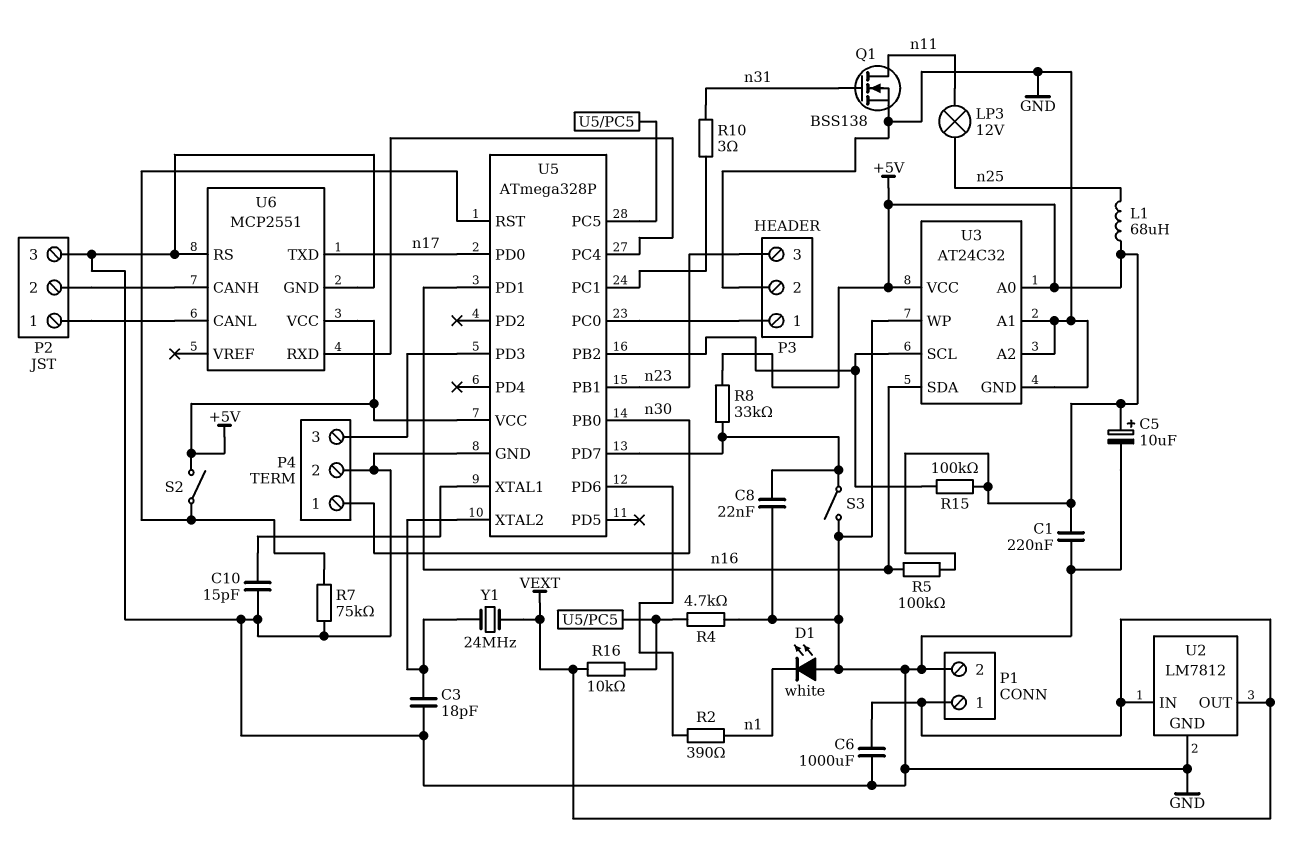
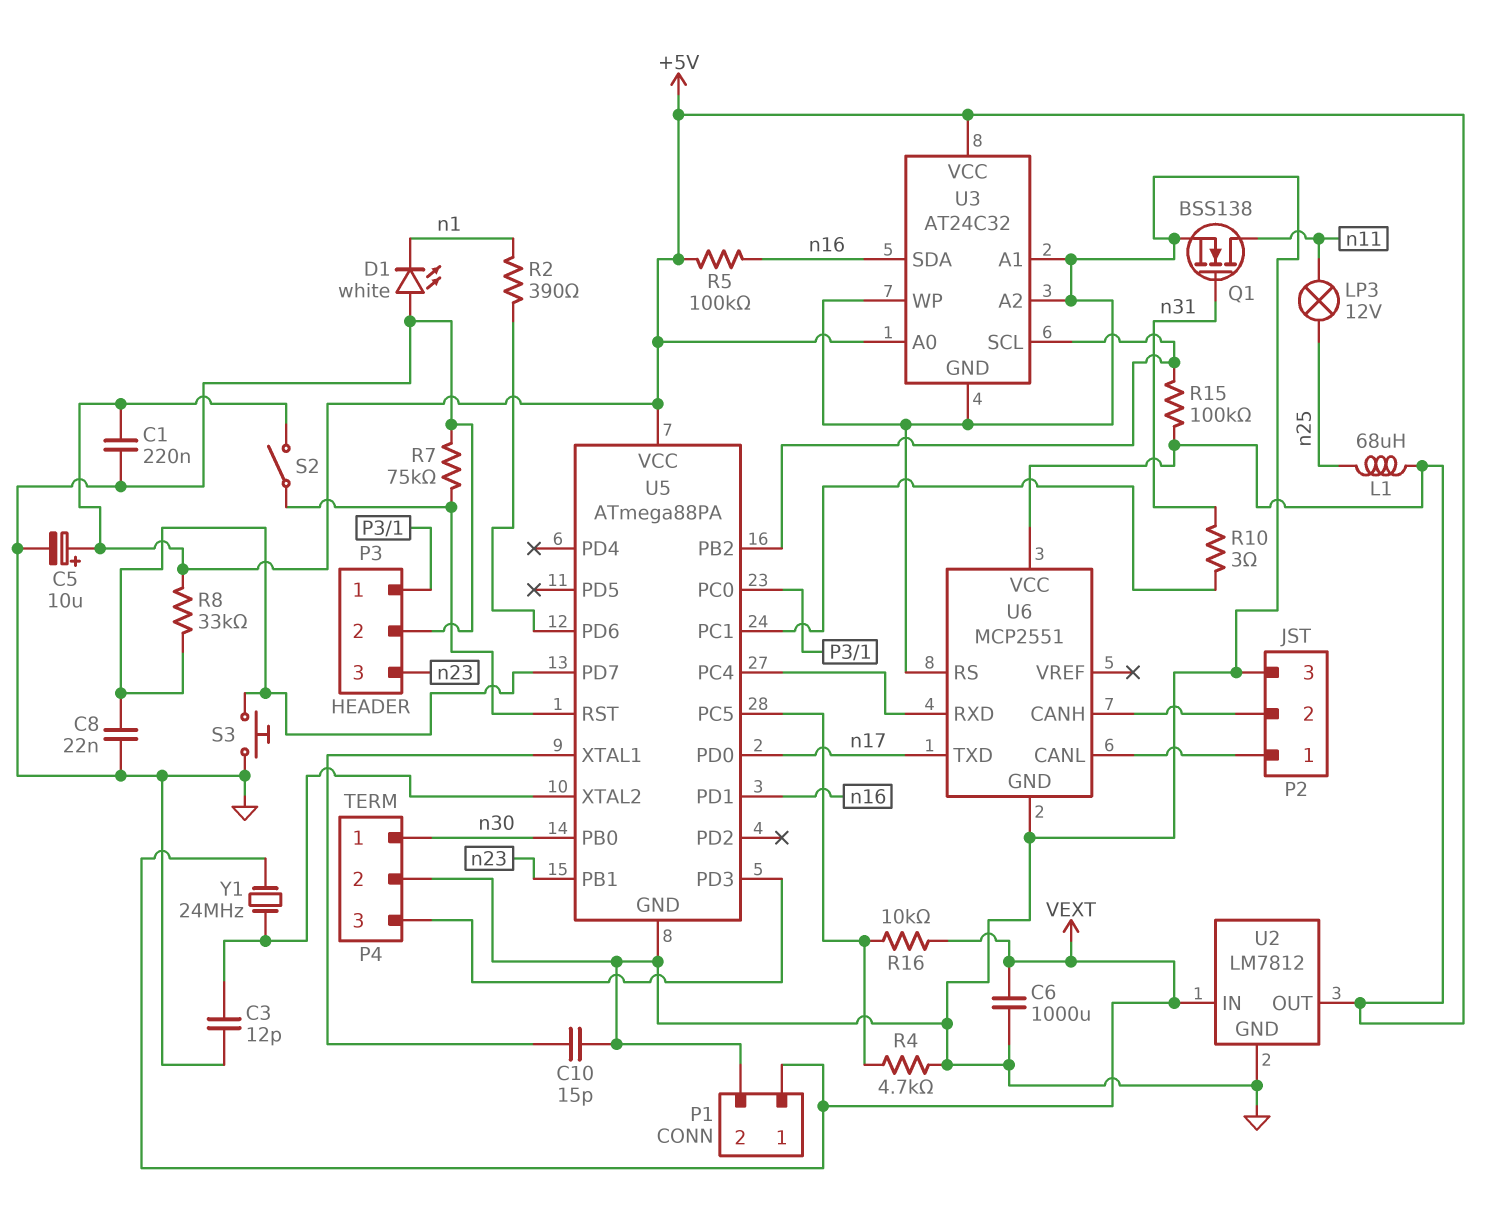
C3: 18pF (GND, U5/XTAL2) -> 12pF (GND, U5/XTAL2)
S3: switch (GND, U5/PD7) -> button (GND, U5/PD7)
U2 pin OUT: VEXT -> +5V
U5: ATmega328P -> ATmega88PA

